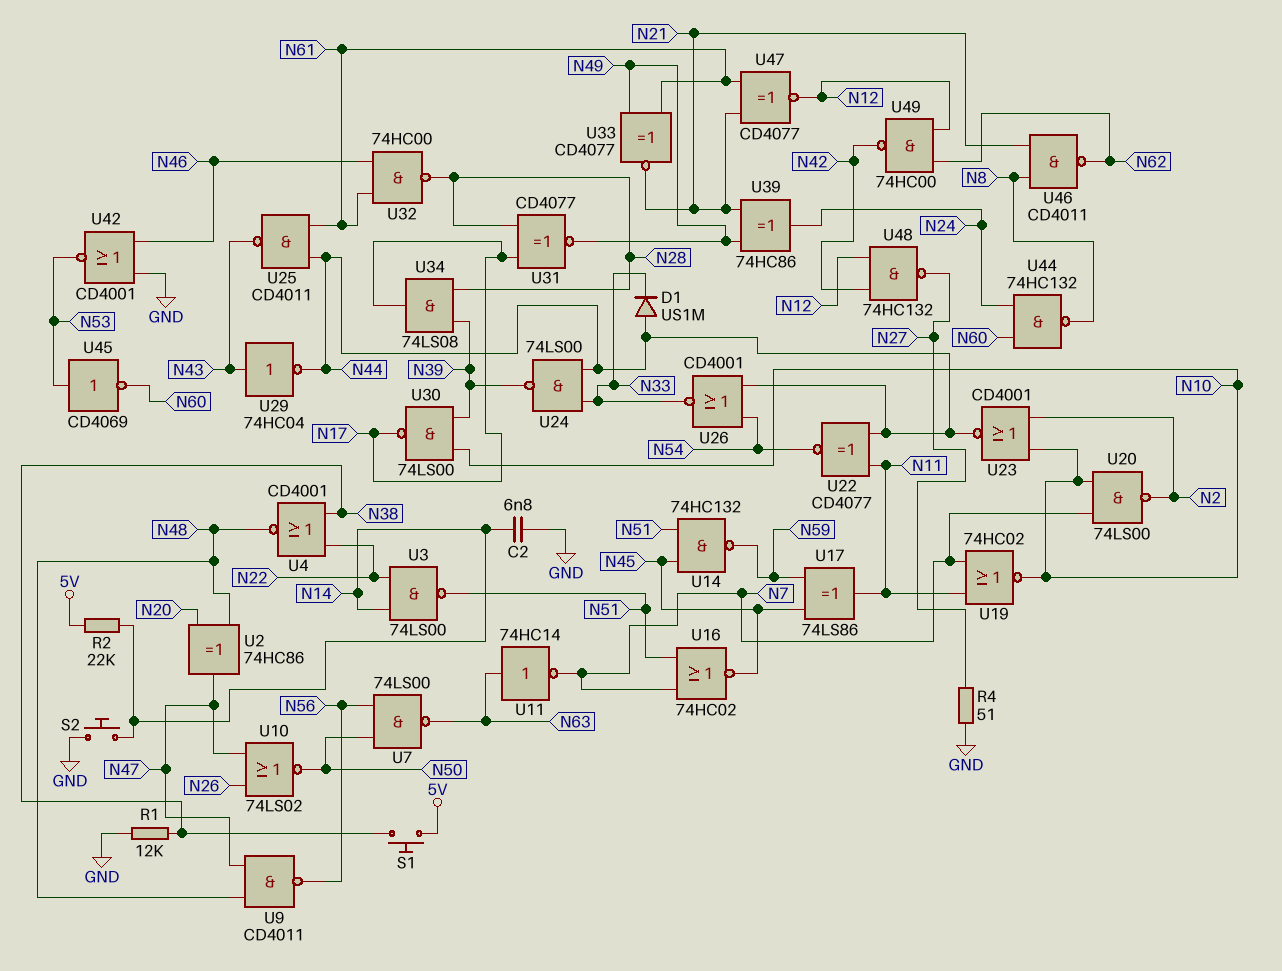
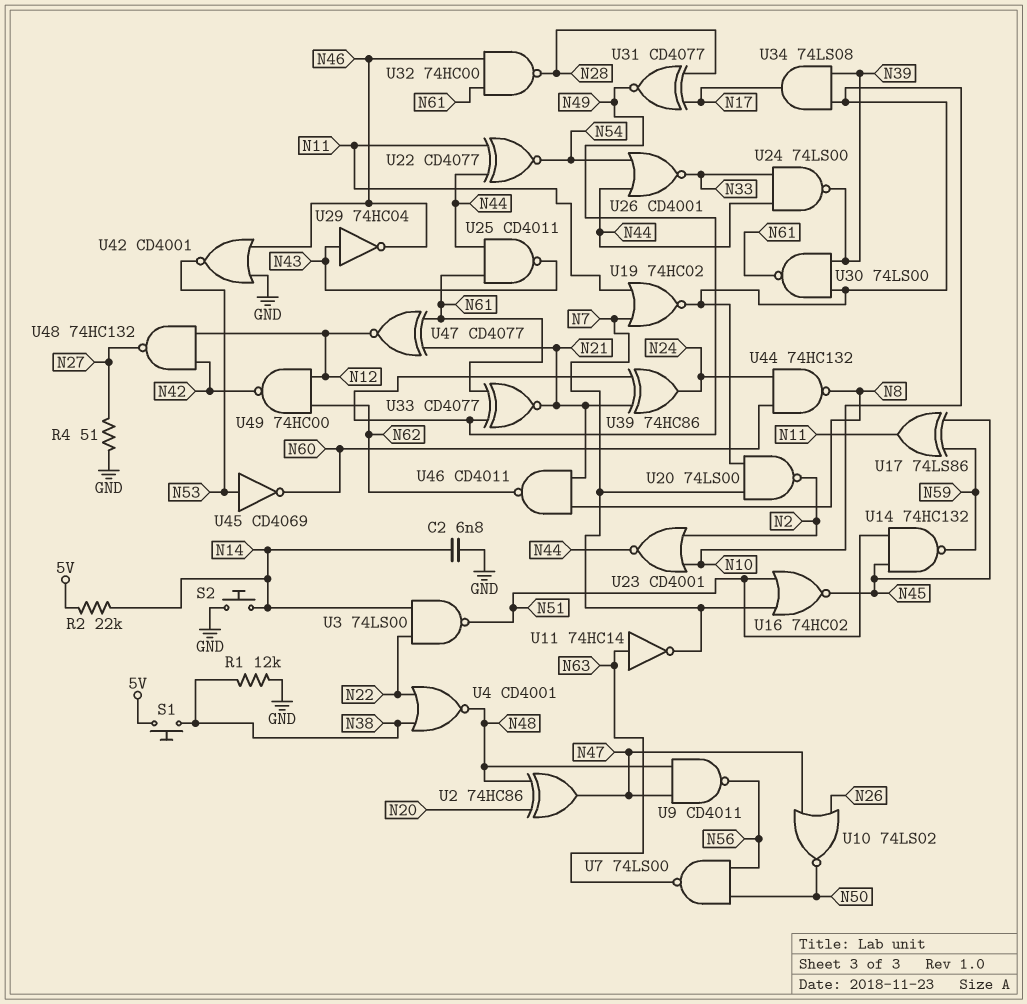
D1: diode US1M (A N44, K N33) -> none
U29: NOT 74HC04 (in N43, out N44) -> NOT 74HC04 (in N43, out N46)
U30: NAND 74LS00 (in N10, in N39, out N17) -> NAND 74LS00 (in N10, in N39, out N61)
U34: AND 74LS08 (in N28, in N39, out N17) -> AND 74LS08 (in N10, in N39, out N17)

